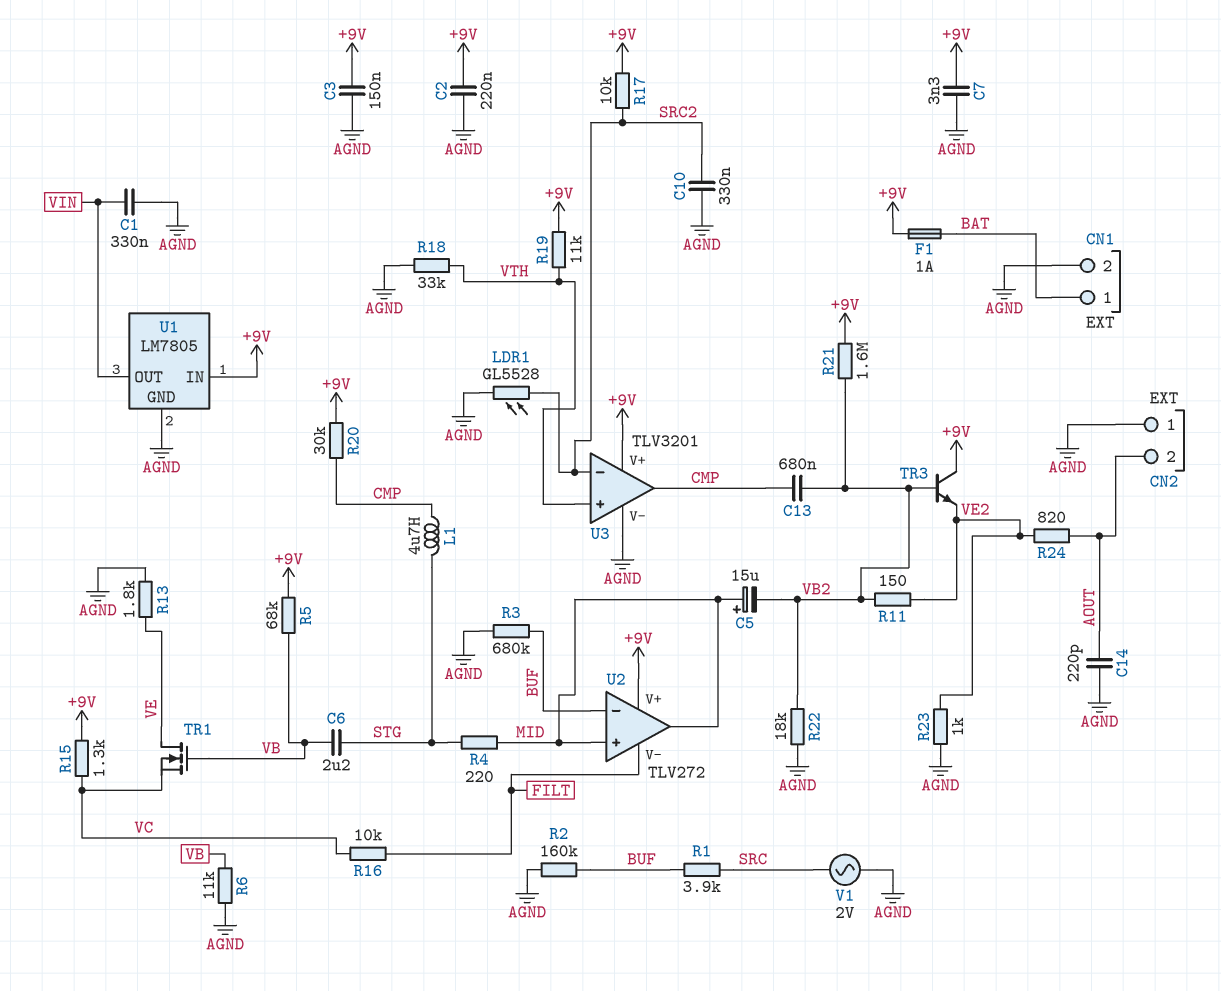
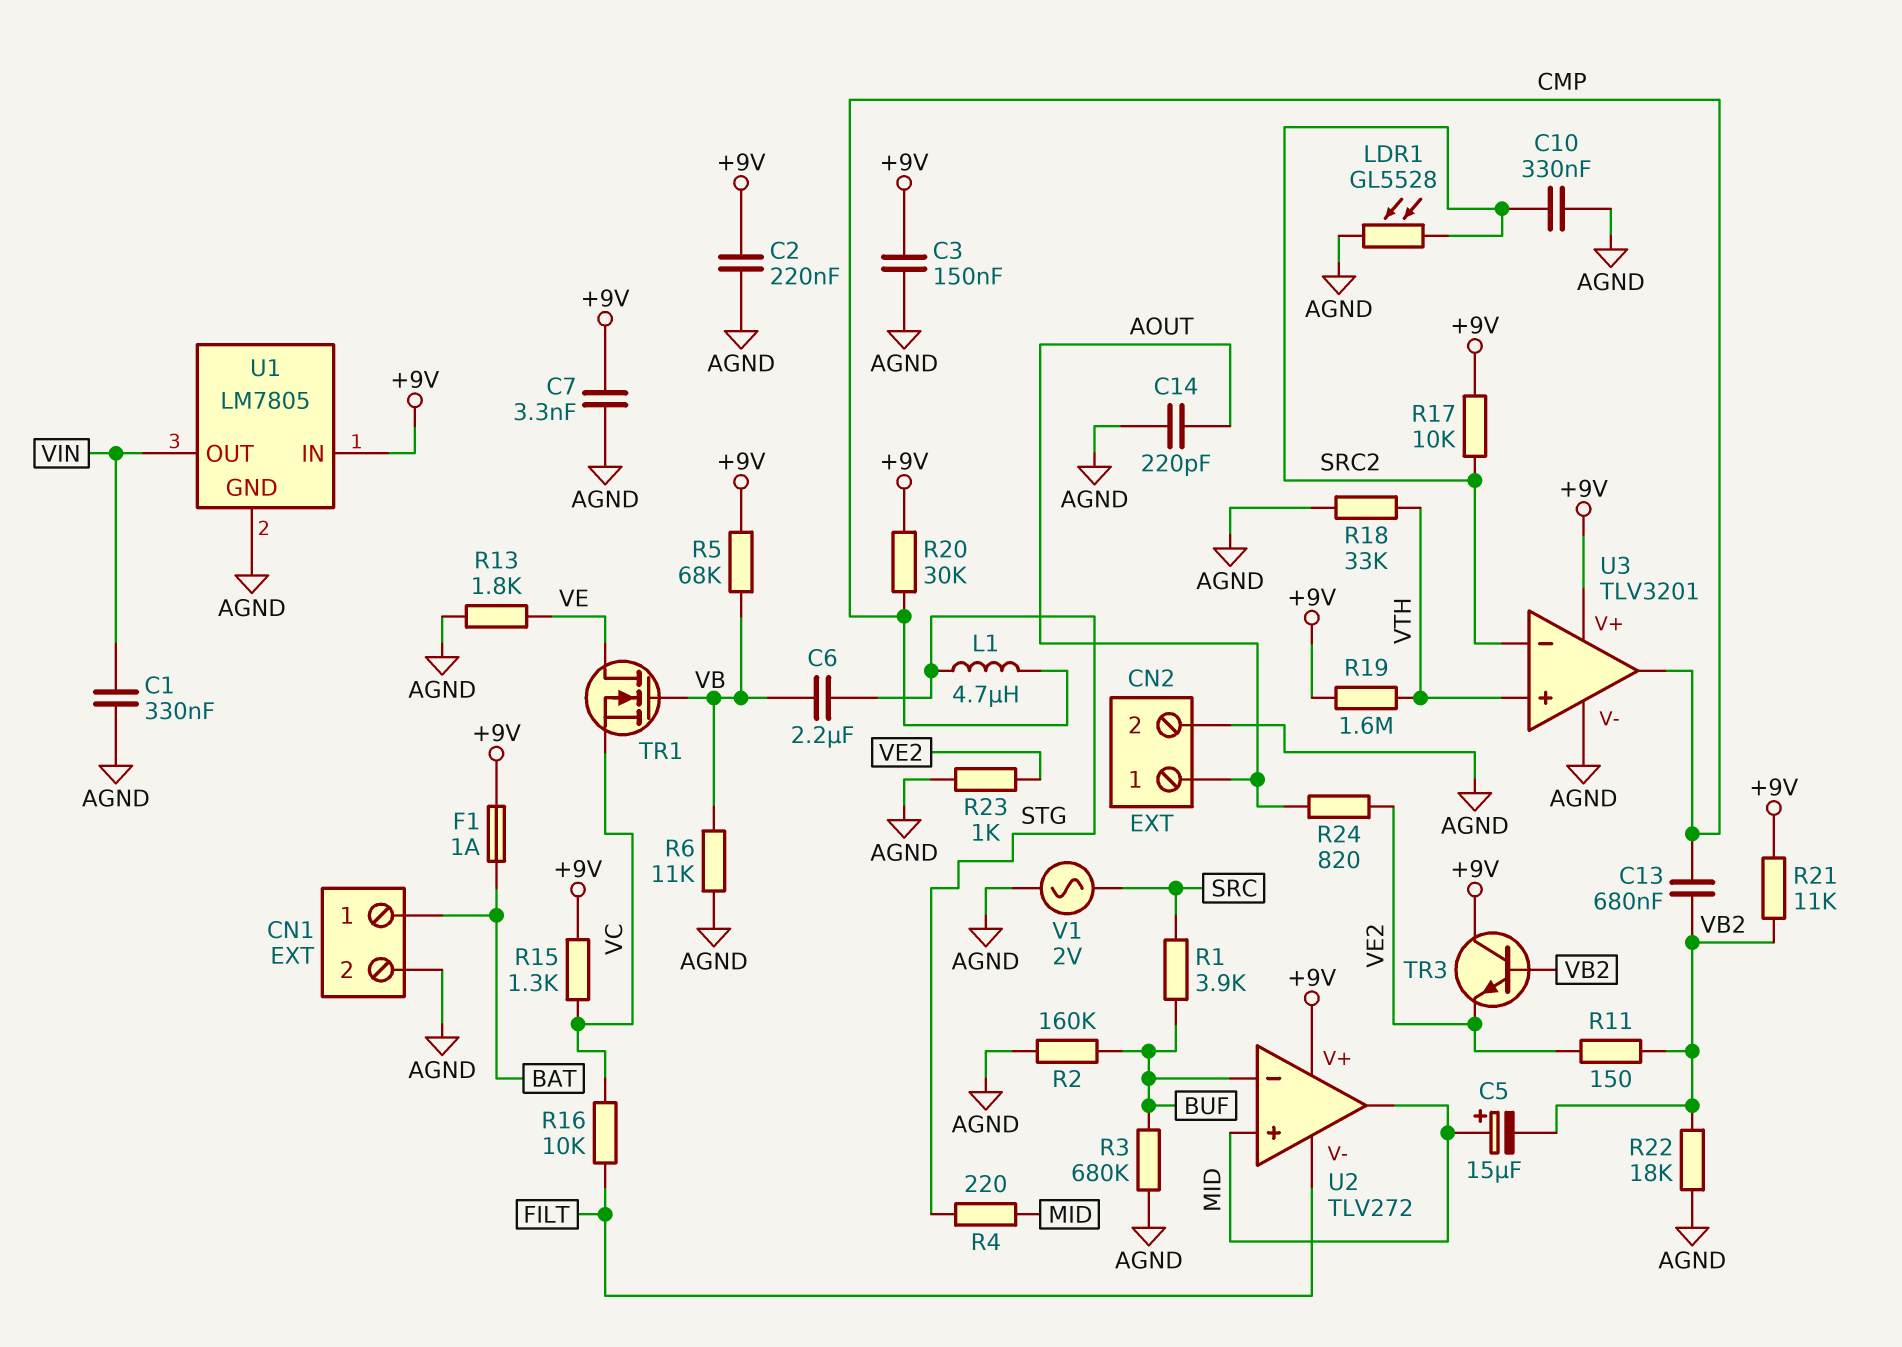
CN2 pin 1: AGND -> AOUT
CN2 pin 2: AOUT -> AGND
R19: 11k (+9V, VTH) -> 1.6M (+9V, VTH)
R21: 1.6M (+9V, VB2) -> 11k (+9V, VB2)

